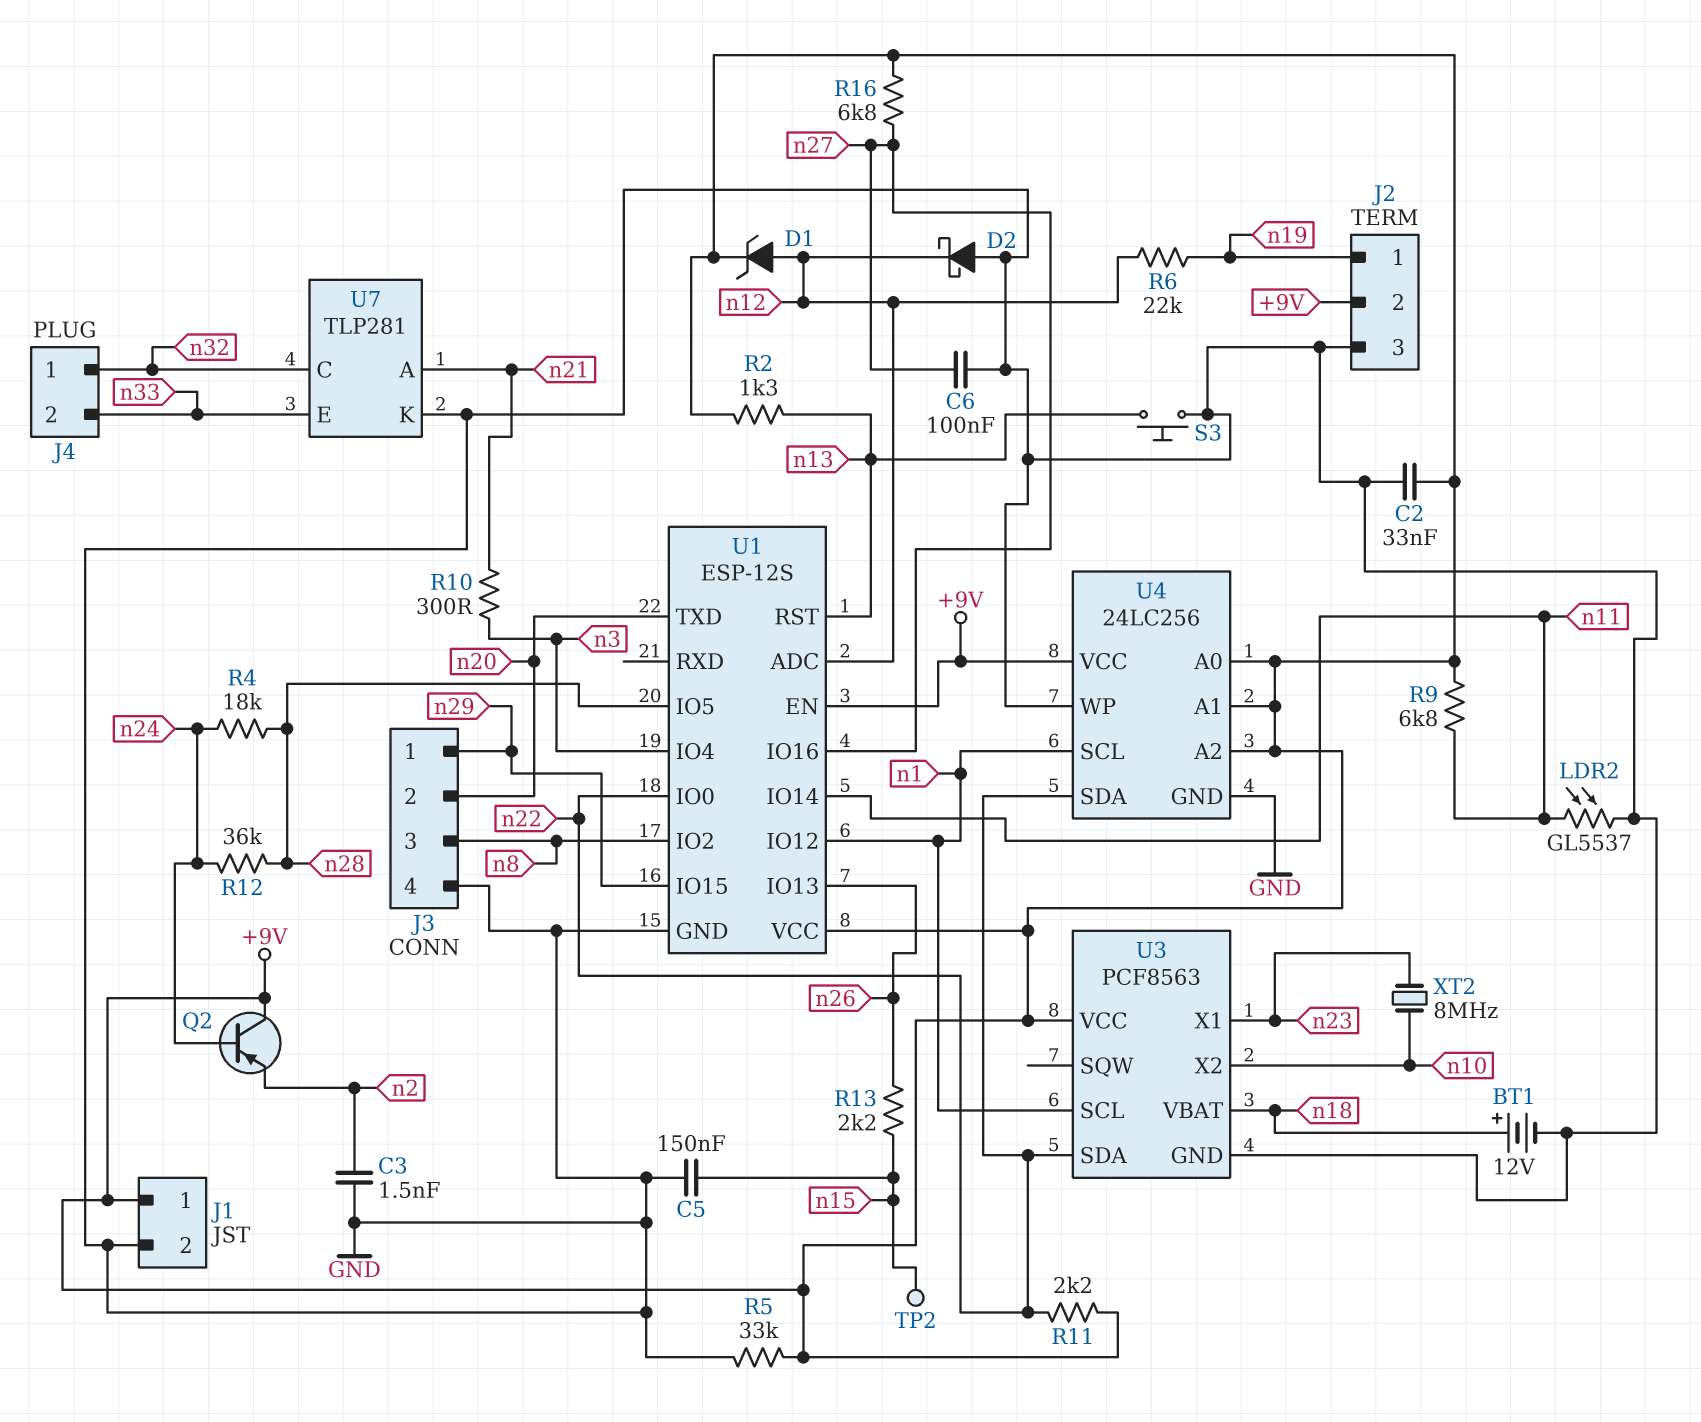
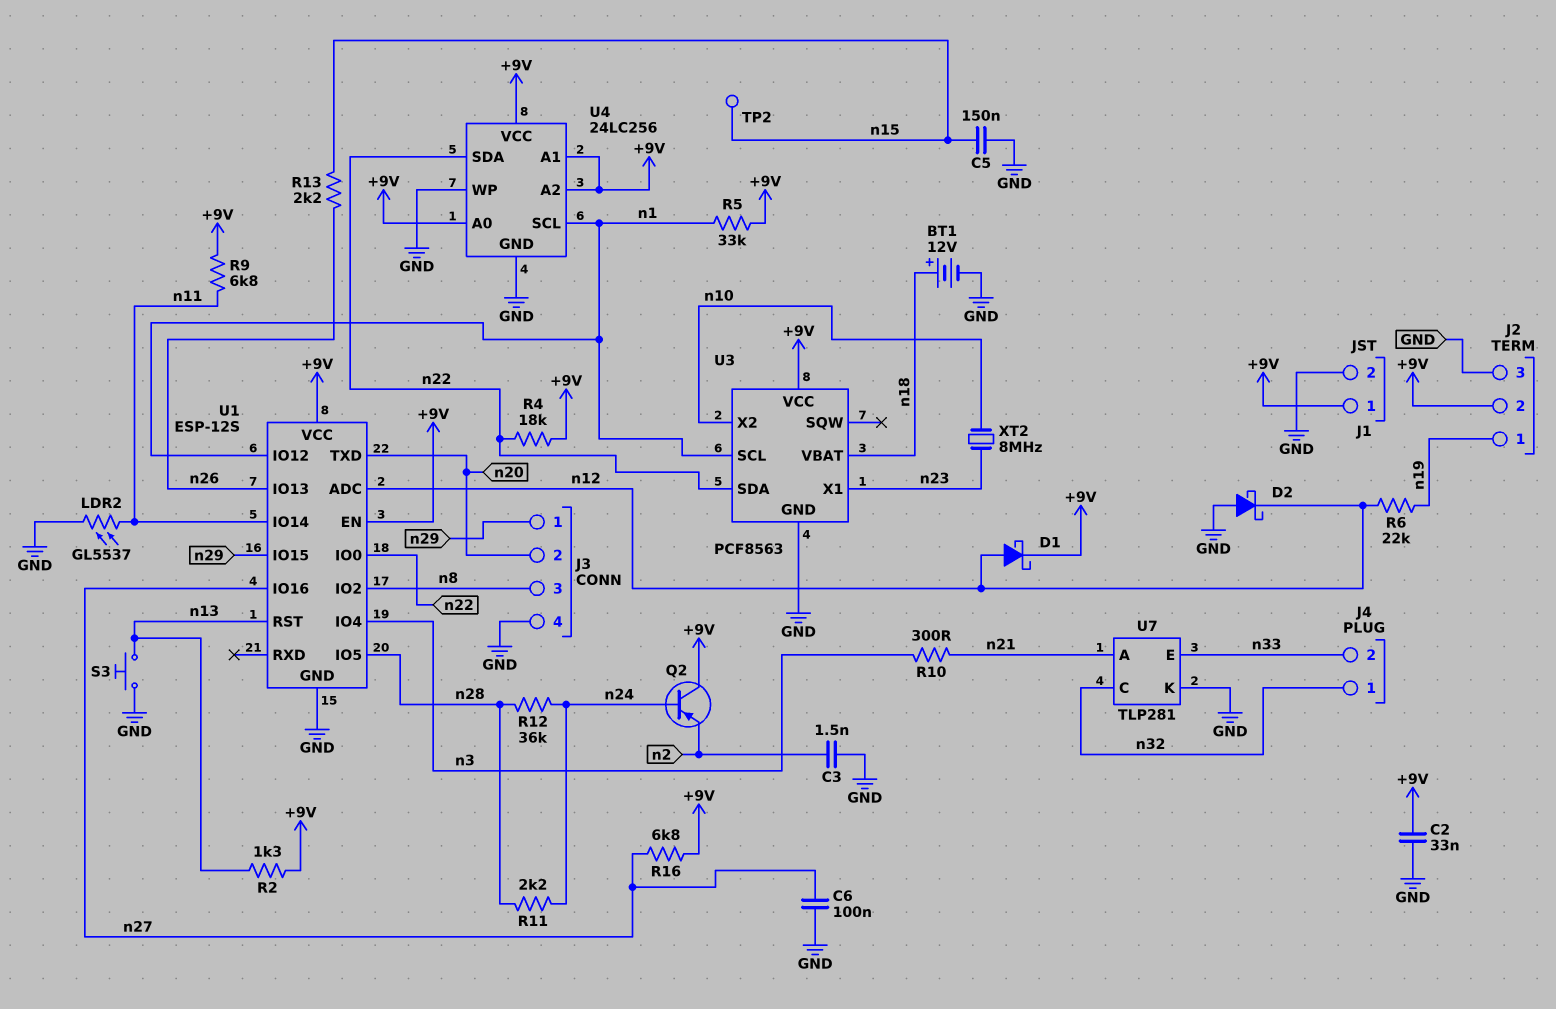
D1: zener (A n12, K +9V) -> schottky (A n12, K +9V)
R4: 18k (n24, n28) -> 18k (+9V, n22)
R5: 33k (+9V, GND) -> 33k (+9V, n1)
R11: 2.2k (+9V, n22) -> 2.2k (n24, n28)

